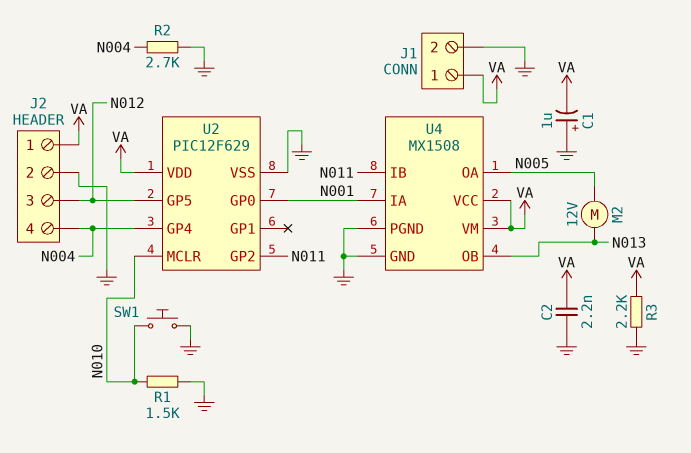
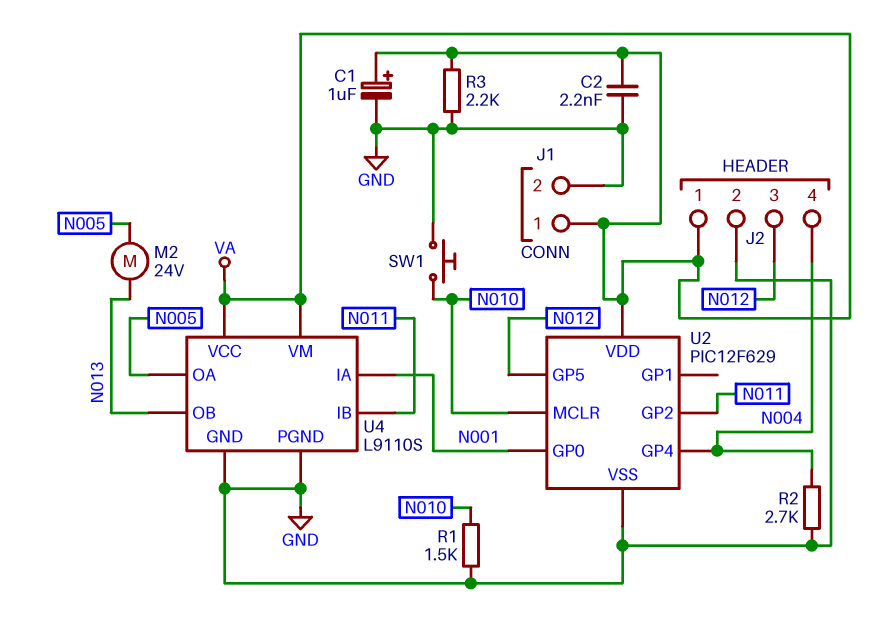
C1: 1uF (plus GND, minus VA) -> 1uF (plus VA, minus GND)
M2: motor 12V (N005, N013) -> motor 24V (N005, N013)
U4: MX1508 -> L9110S

